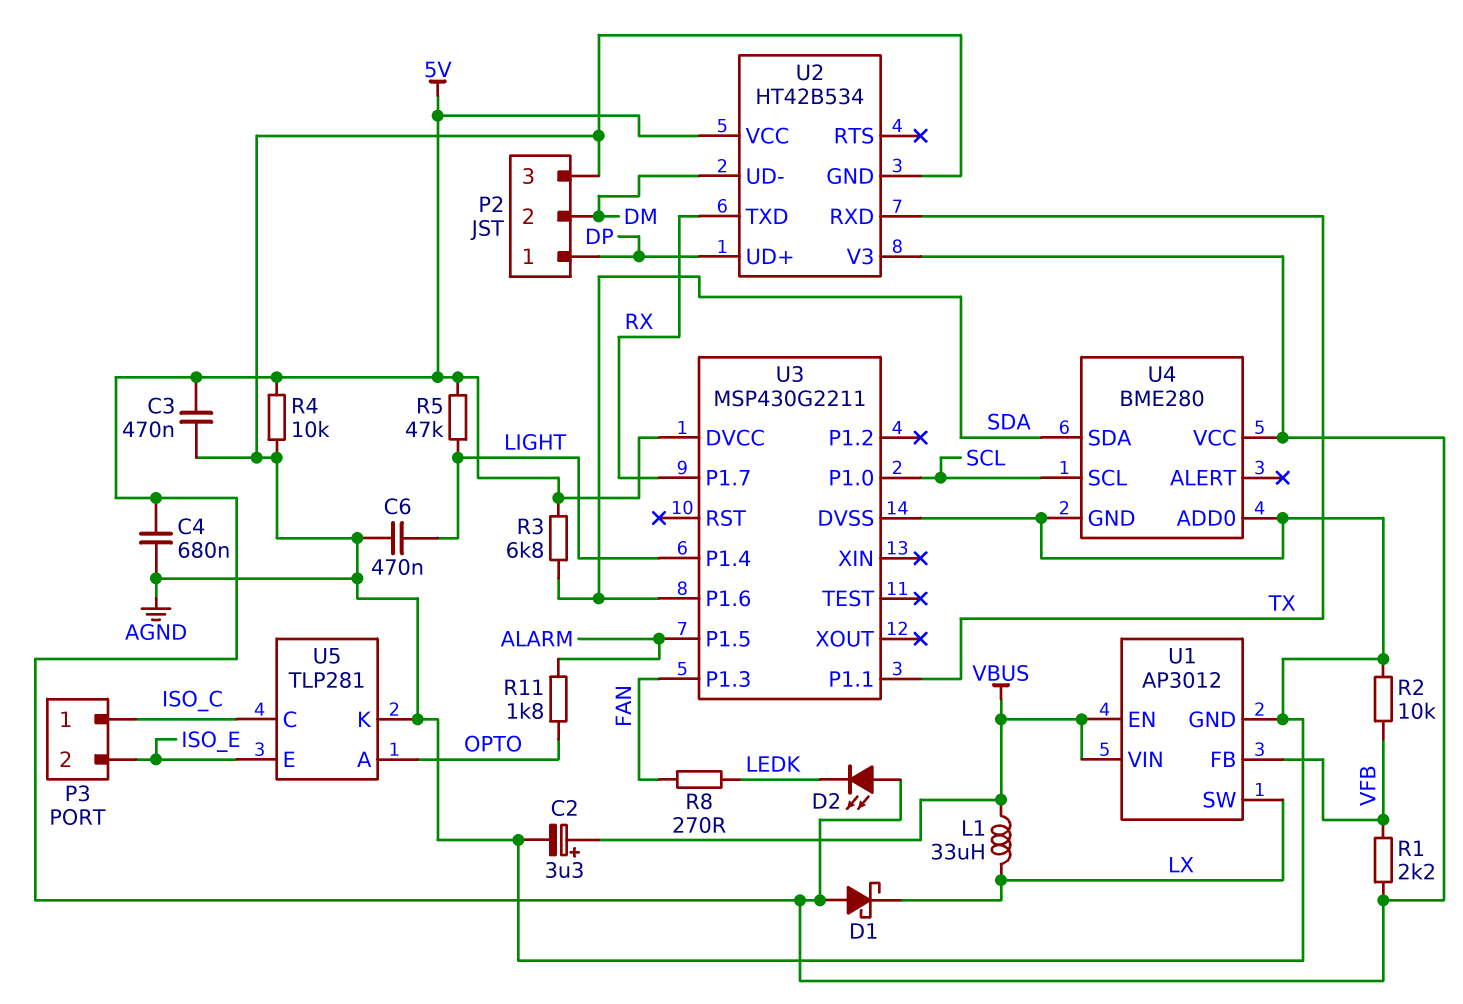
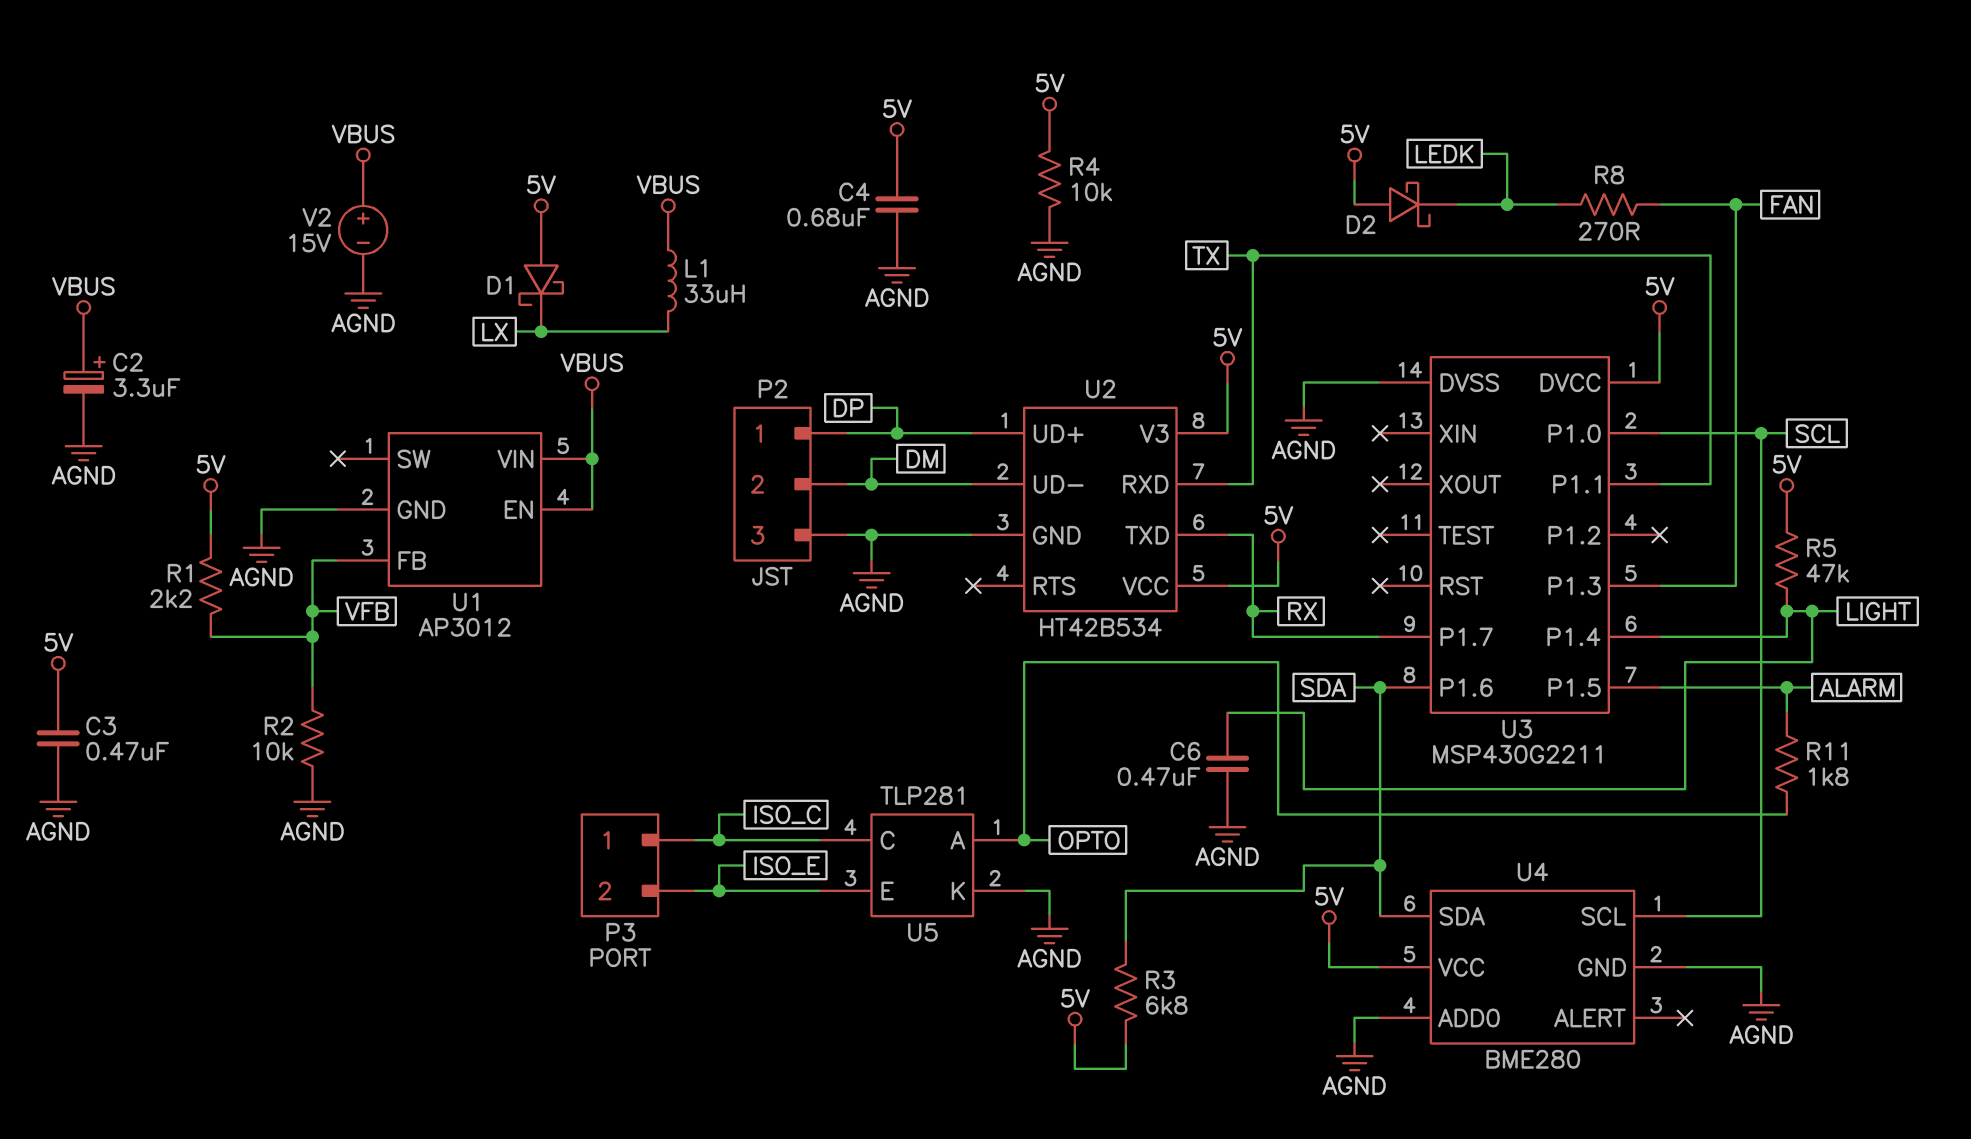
D2: LED (A 5V, K LEDK) -> schottky (A 5V, K LEDK)
U1 pin SW: LX -> none
V2: none -> 15V (plus VBUS, minus AGND)

